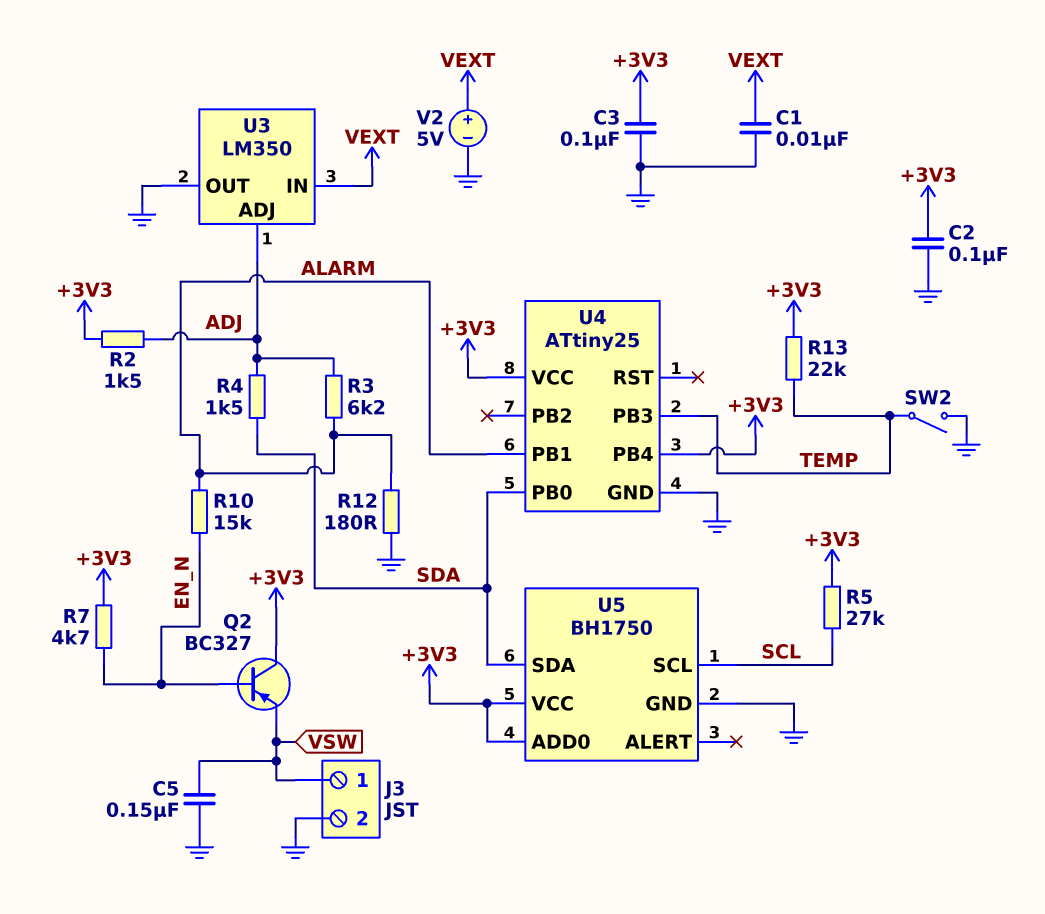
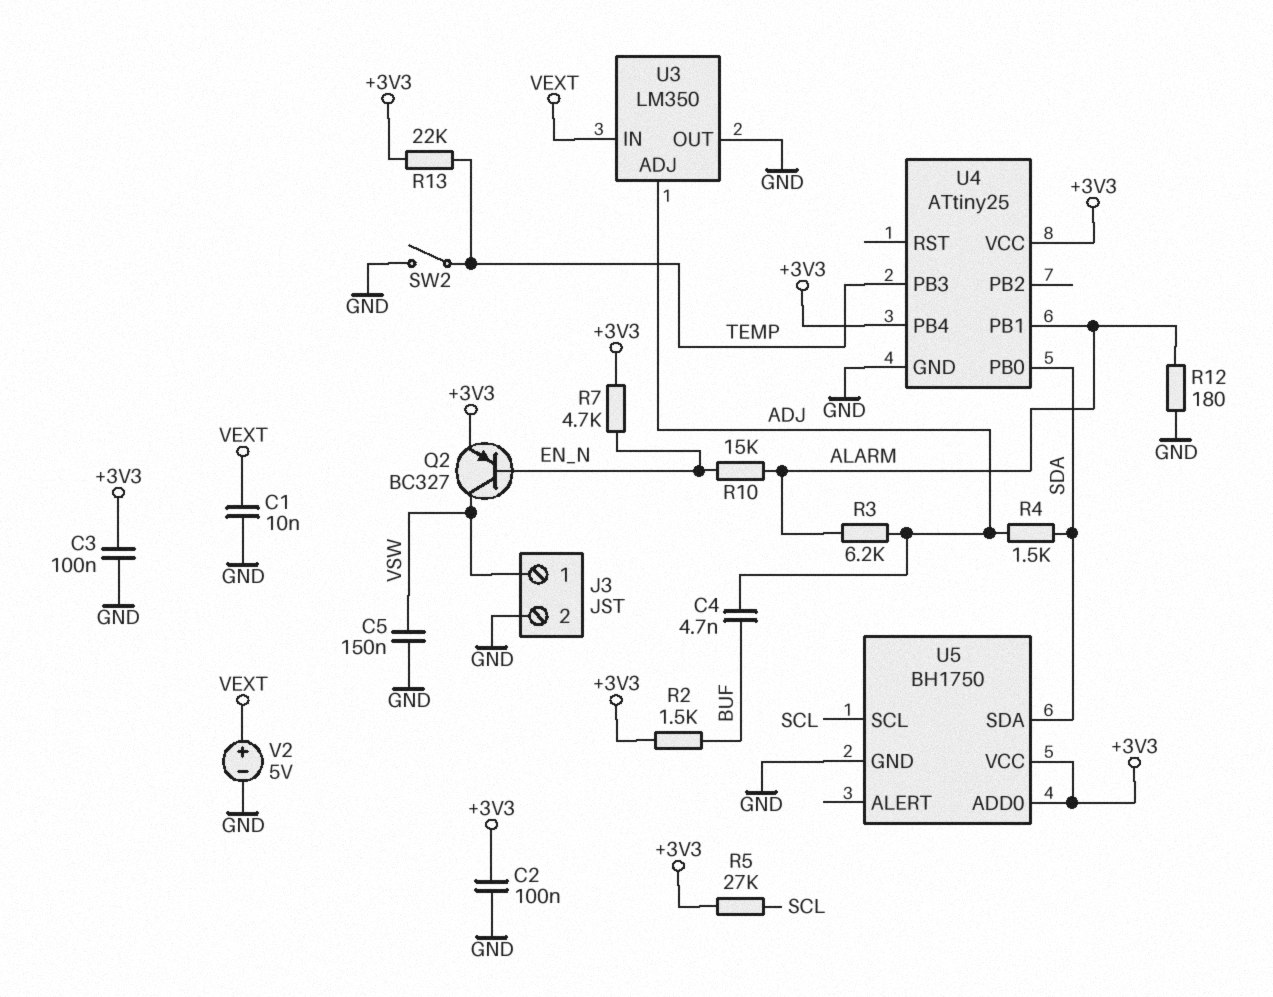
C4: none -> 4.7nF (ADJ, BUF)
Q2: PNP BC327 (B EN_N, C +3V3, E VSW) -> PNP BC327 (B EN_N, C VSW, E +3V3)
R2: 1.5k (+3V3, ADJ) -> 1.5k (+3V3, BUF)

